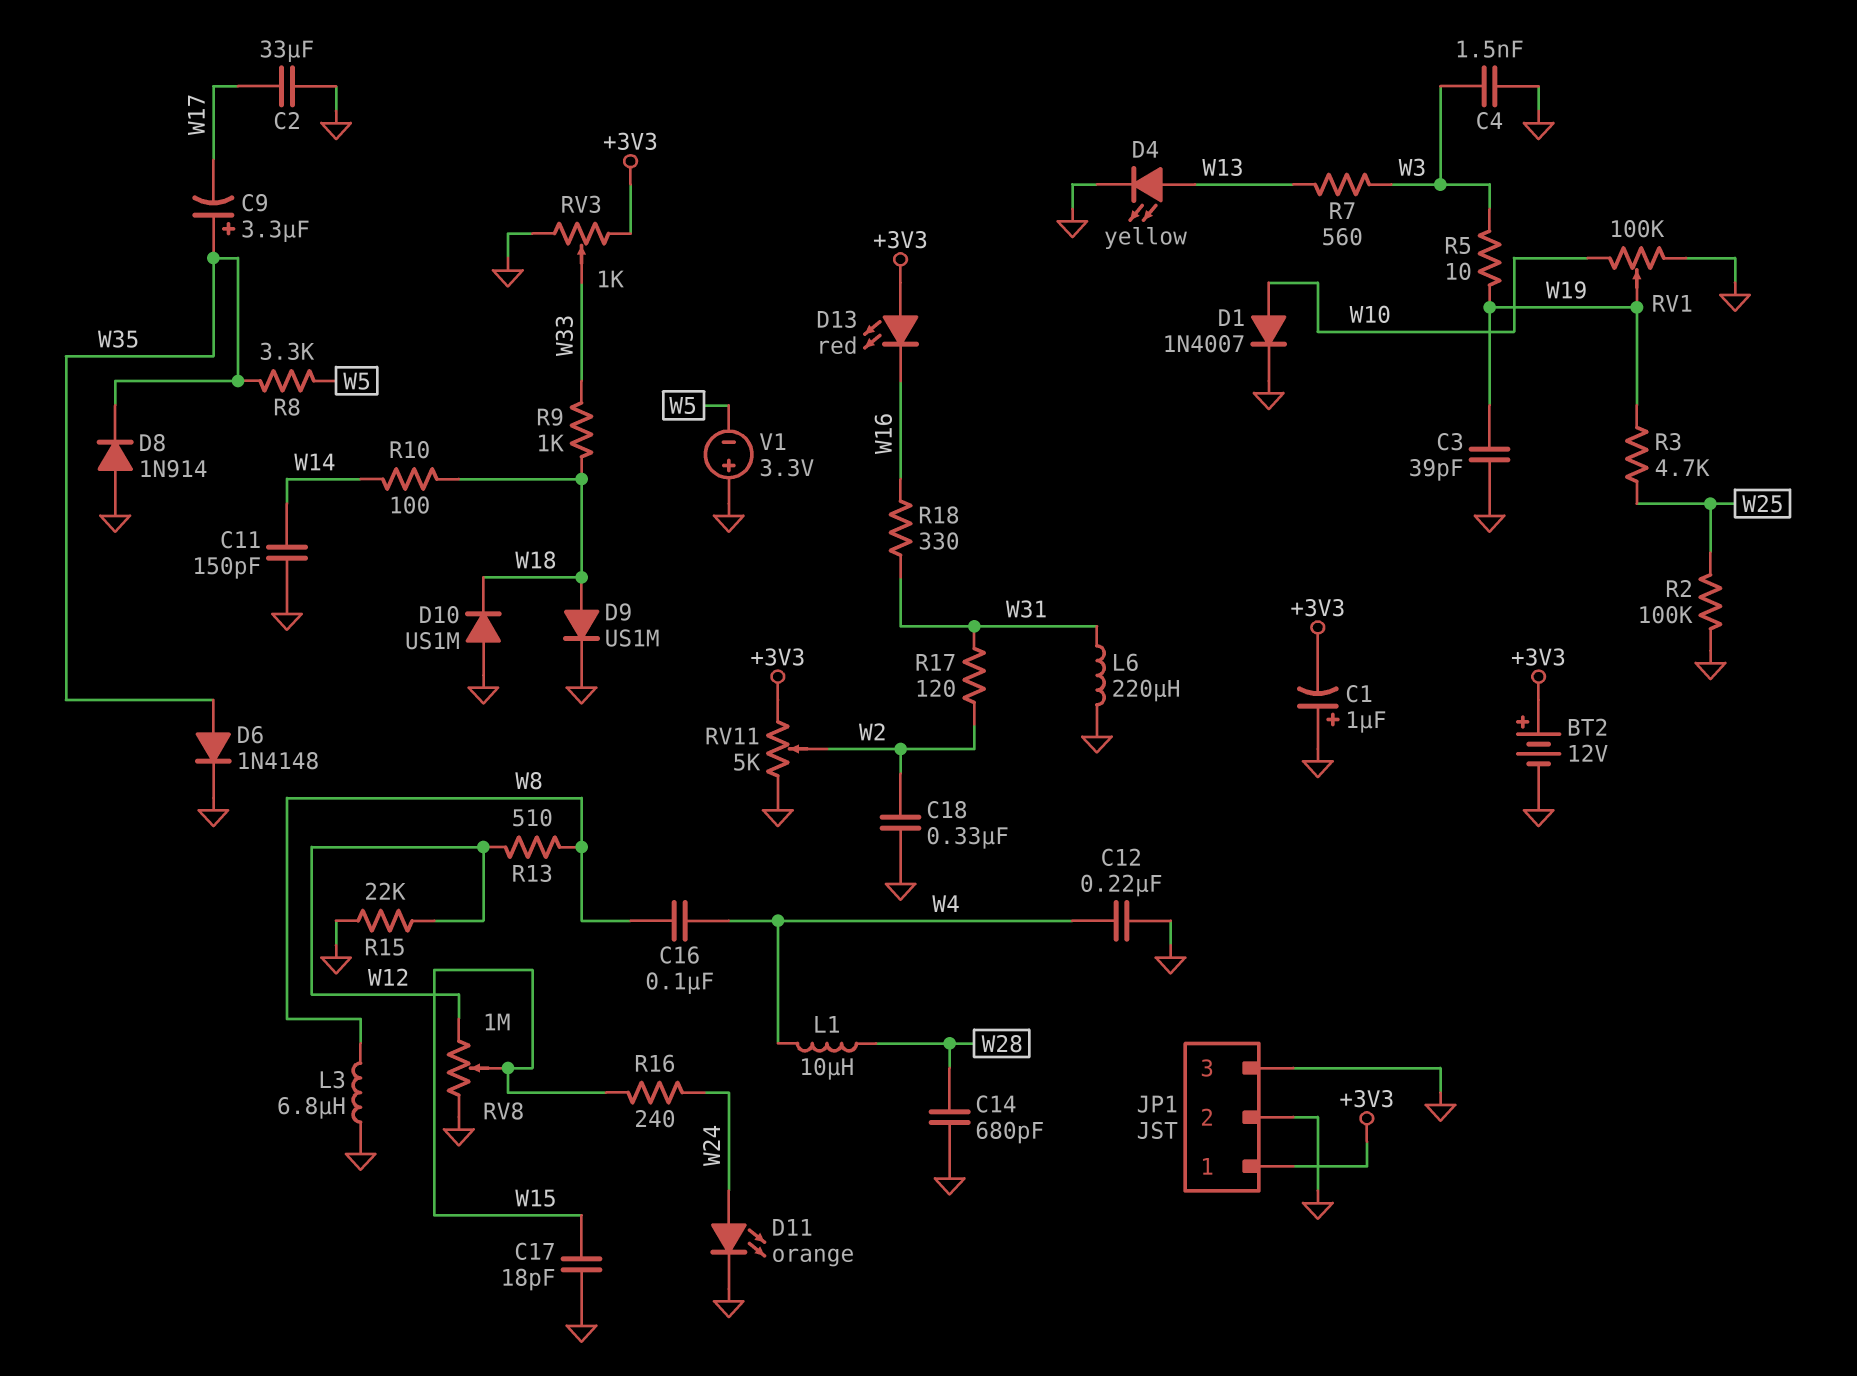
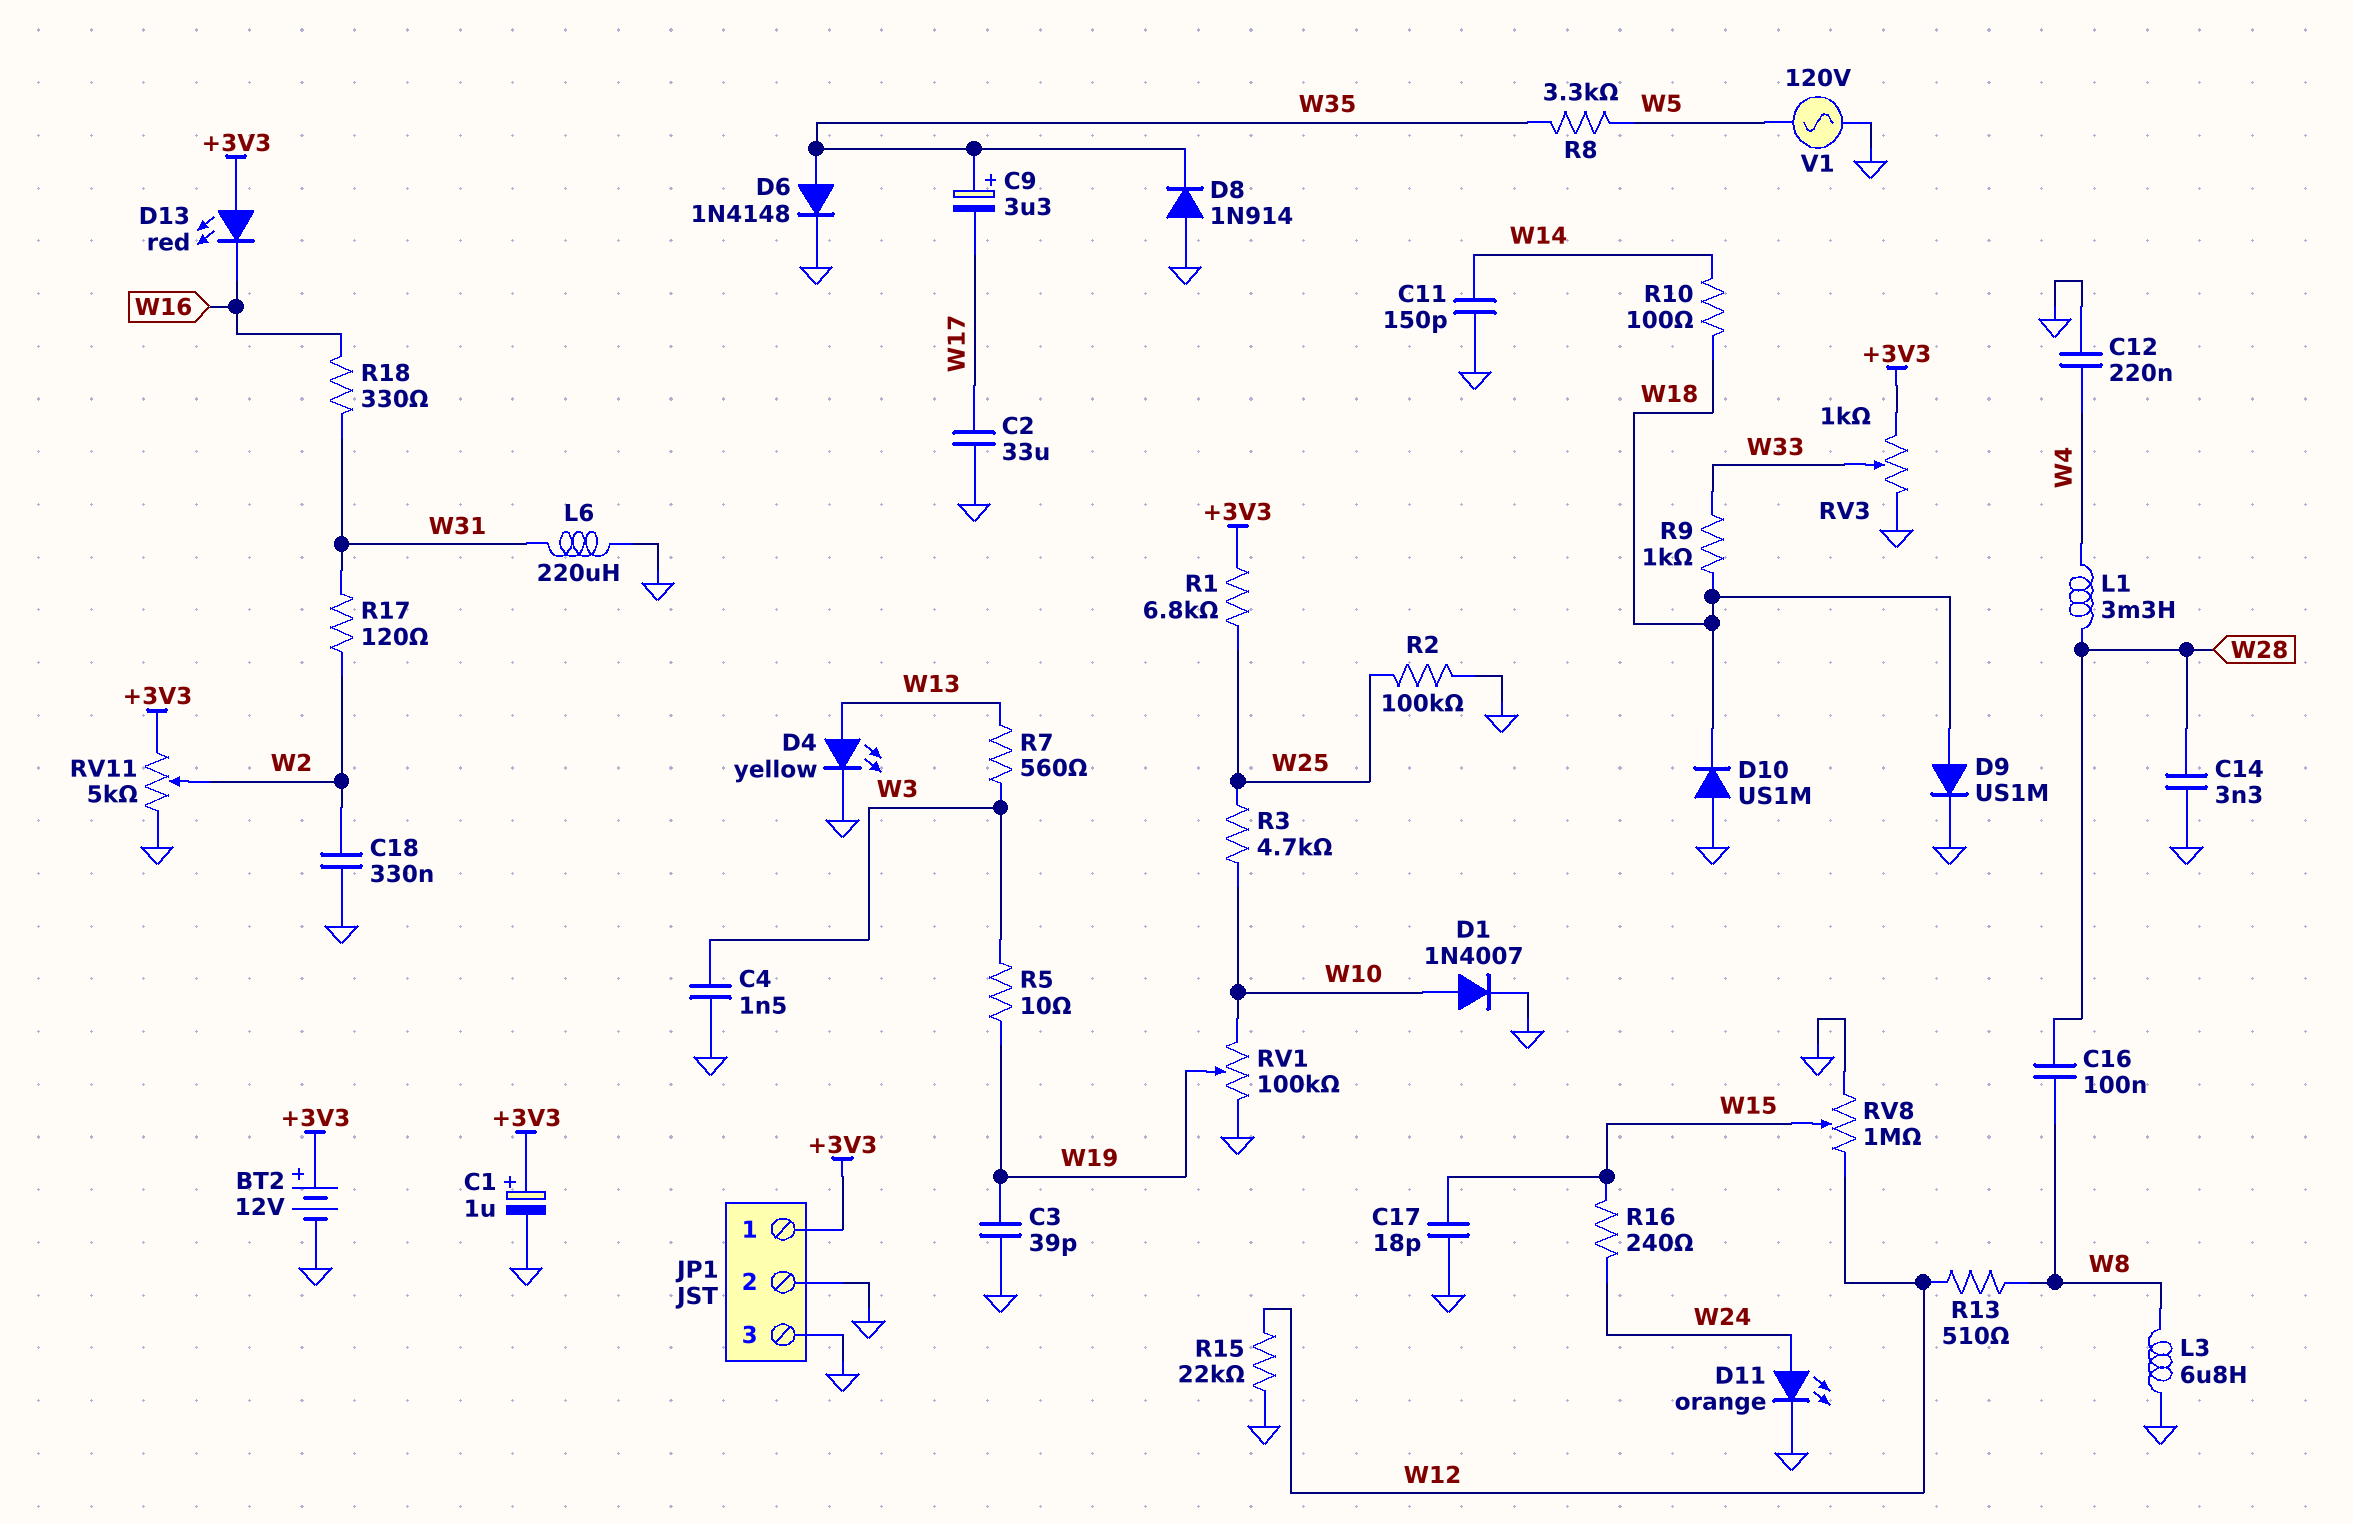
C1: 1uF (plus GND, minus +3V3) -> 1uF (plus +3V3, minus GND)
C14: 680pF (GND, W28) -> 3.3nF (GND, W28)
C16: 100nF (W4, W8) -> 100nF (W8, W28)
L1: 10uH (W4, W28) -> 3.3mH (W4, W28)
R1: none -> 6.8k (+3V3, W25)
R3: 4.7k (W19, W25) -> 4.7k (W10, W25)
V1: 3.3V (plus GND, minus W5) -> AC 120V (GND, W5)

